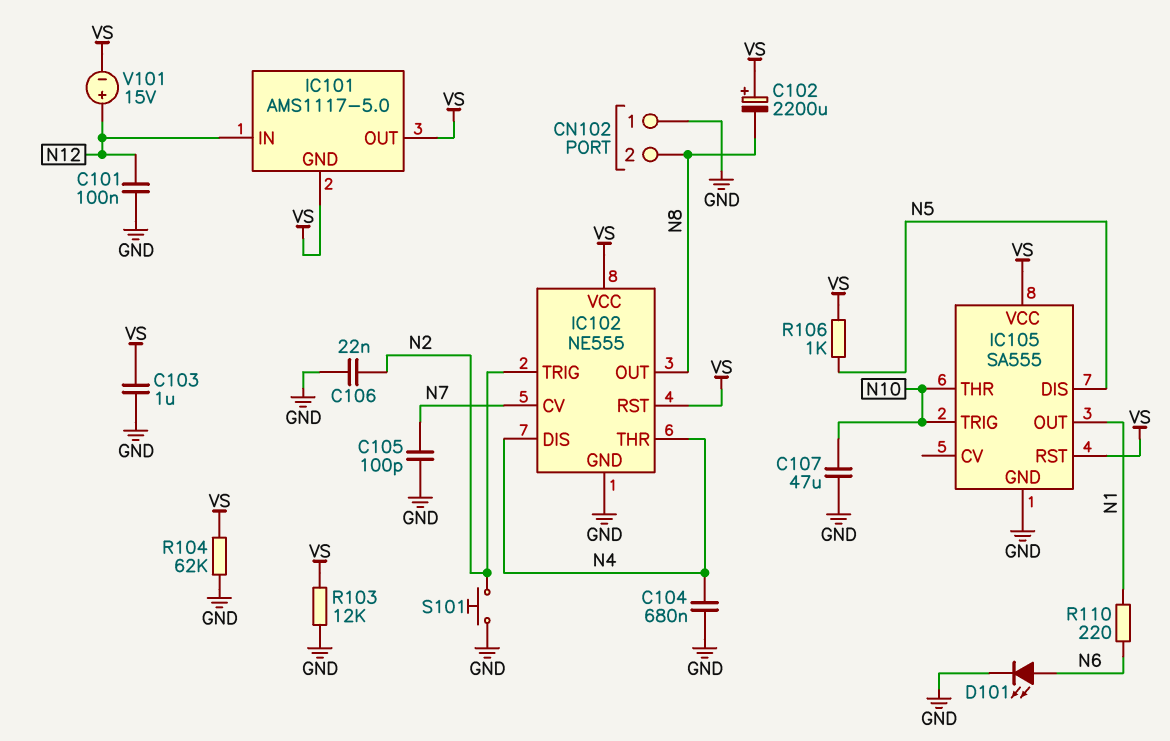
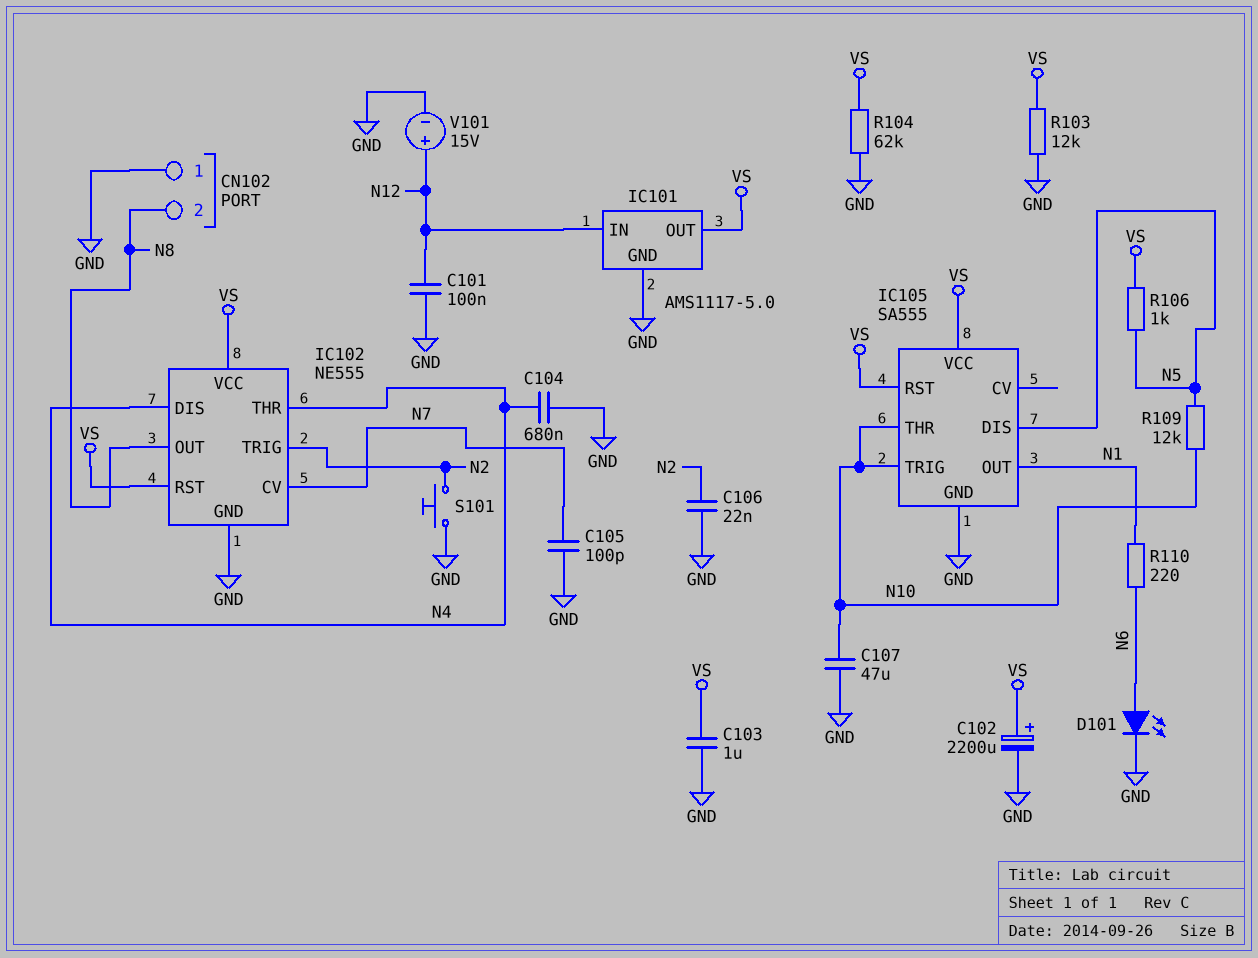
C102: 2200uF (plus VS, minus N8) -> 2200uF (plus VS, minus GND)
IC101 pin GND: VS -> GND
R109: none -> 12k (N5, N10)
V101: 15V (plus N12, minus VS) -> 15V (plus N12, minus GND)

